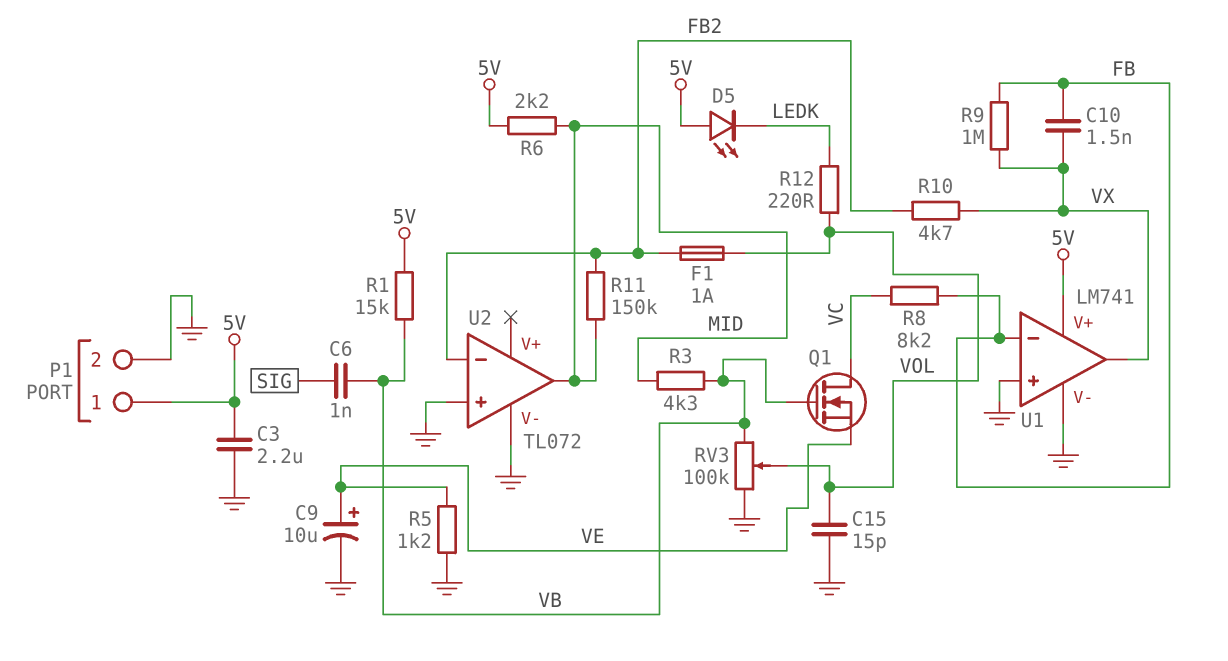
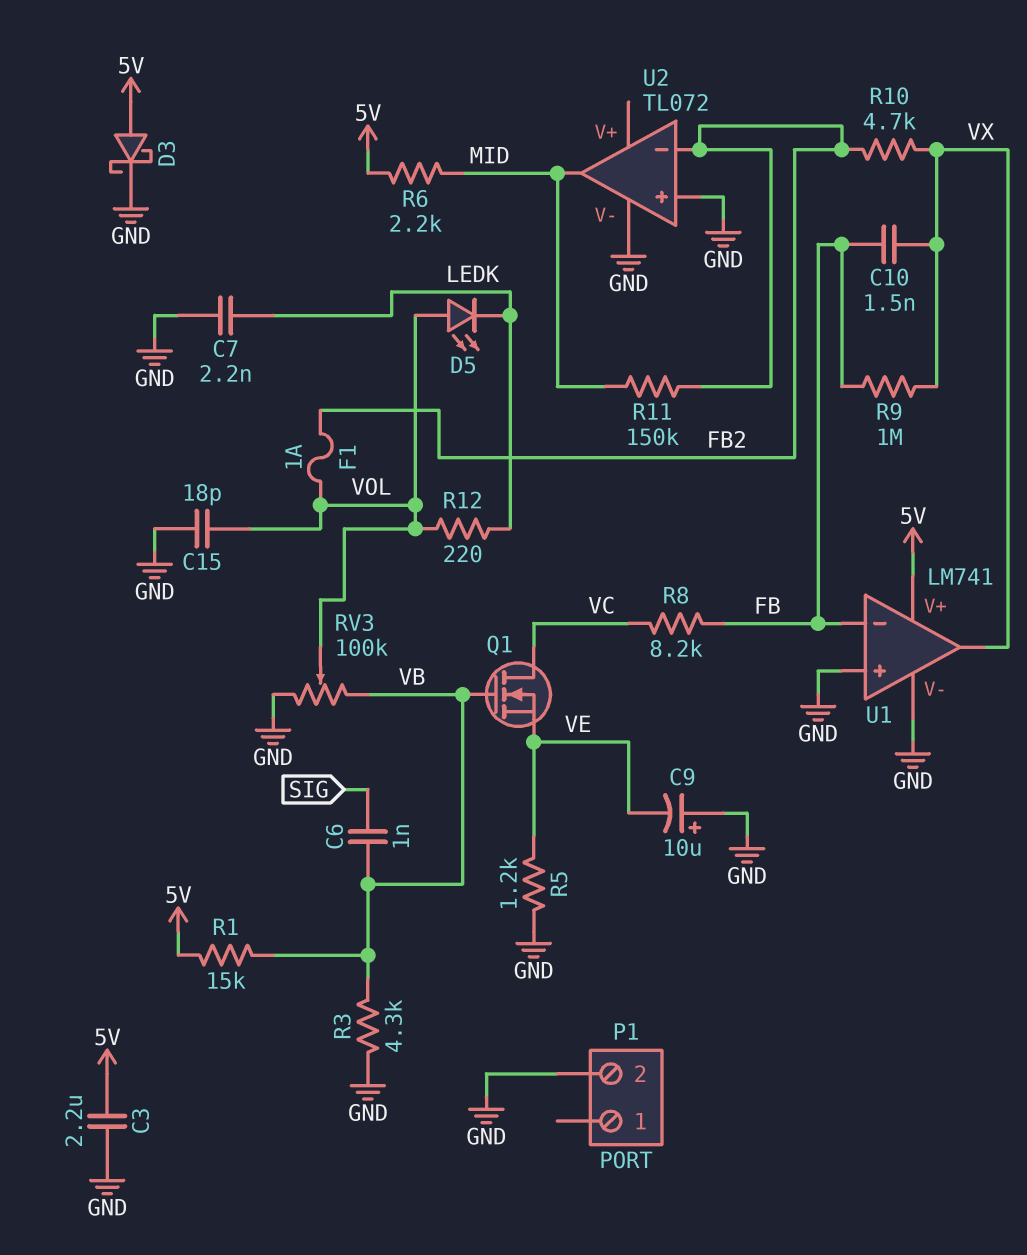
C7: none -> 2.2nF (GND, LEDK)
C9: 10uF (plus VE, minus GND) -> 10uF (plus GND, minus VE)
C15: 15pF (GND, VOL) -> 18pF (GND, VOL)
D3: none -> schottky (A 5V, K GND)
D5: LED (A 5V, K LEDK) -> LED (A VOL, K LEDK)
P1 pin 1: 5V -> none
R3: 4.3k (MID, VB) -> 4.3k (GND, VB)

